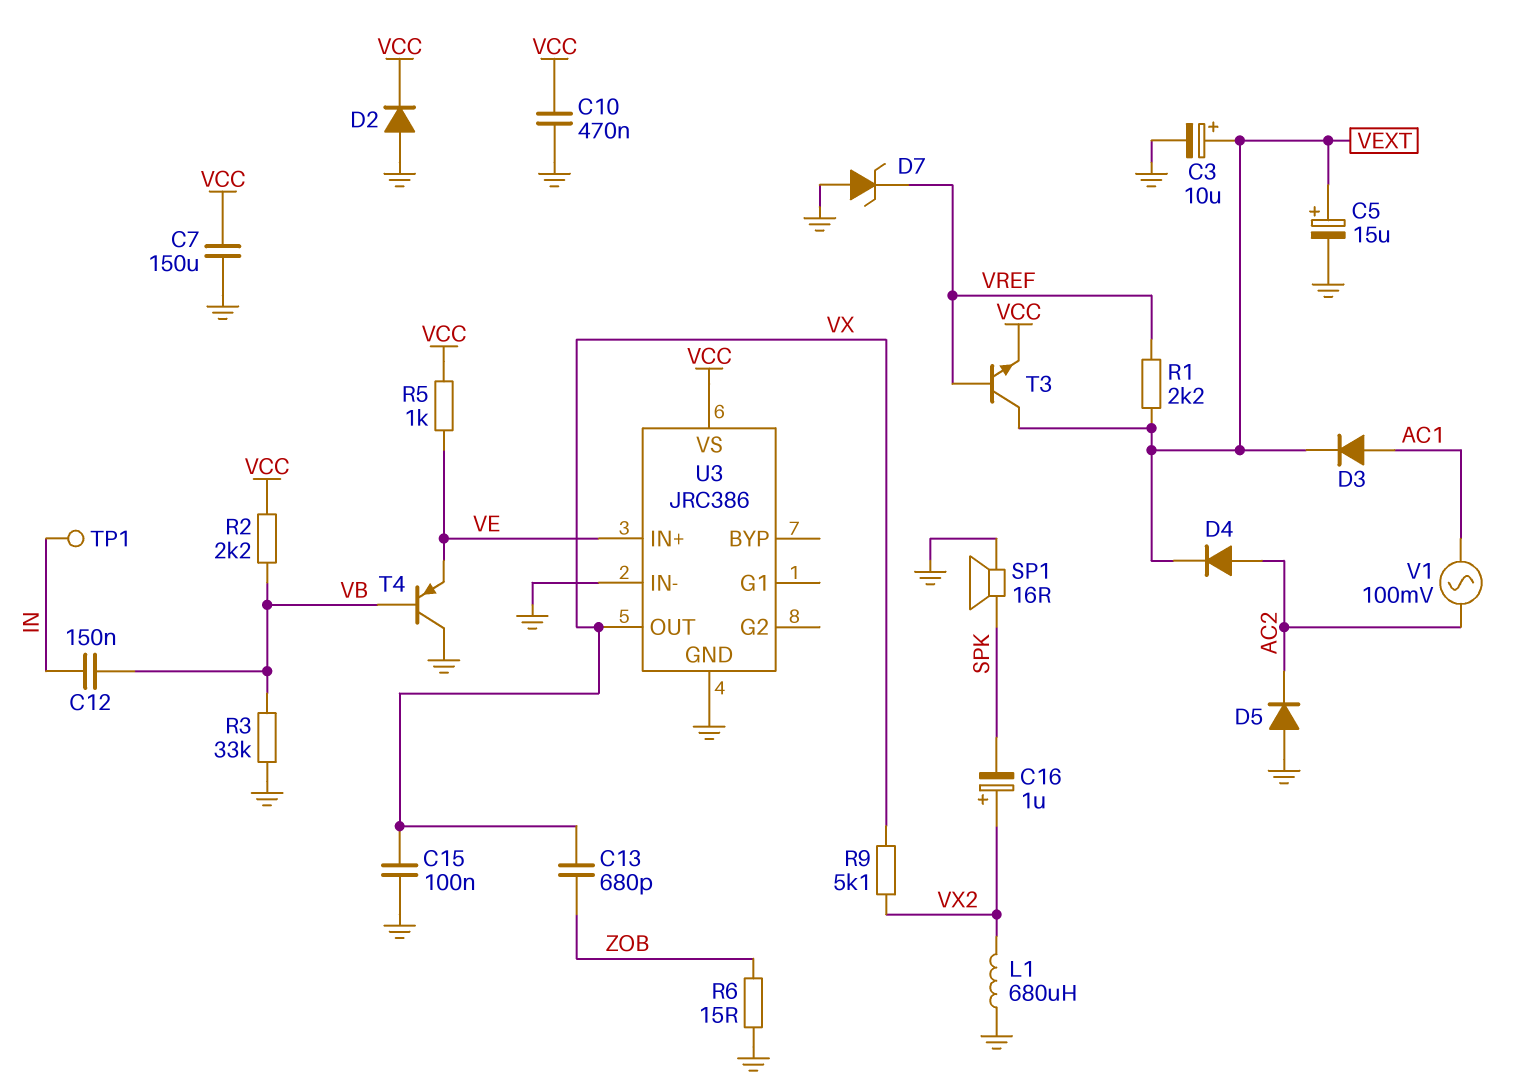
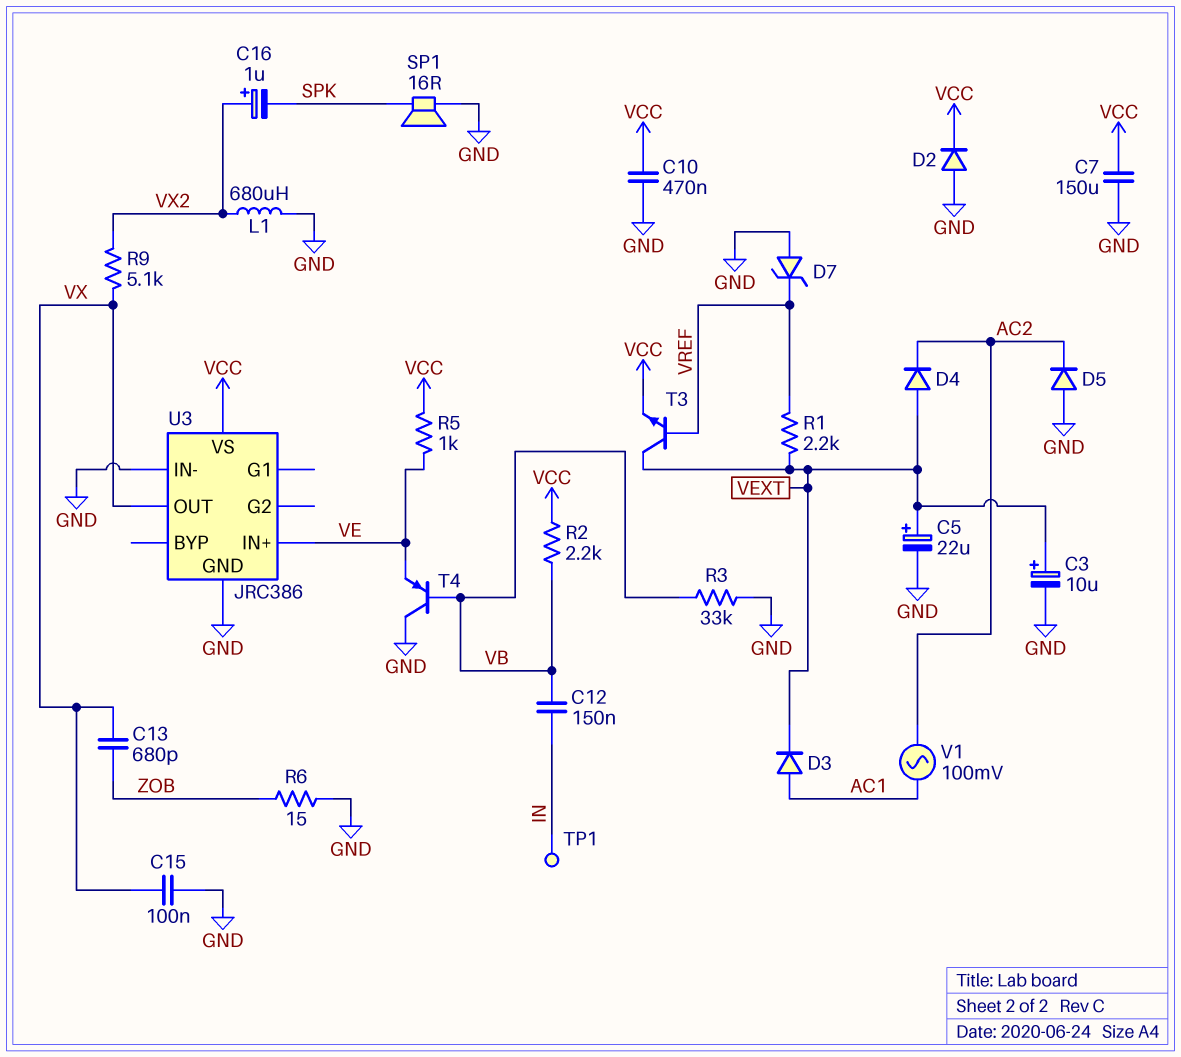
C5: 15uF (plus VEXT, minus GND) -> 22uF (plus VEXT, minus GND)
D4: diode (A AC2, K VEXT) -> diode (A VEXT, K AC2)

